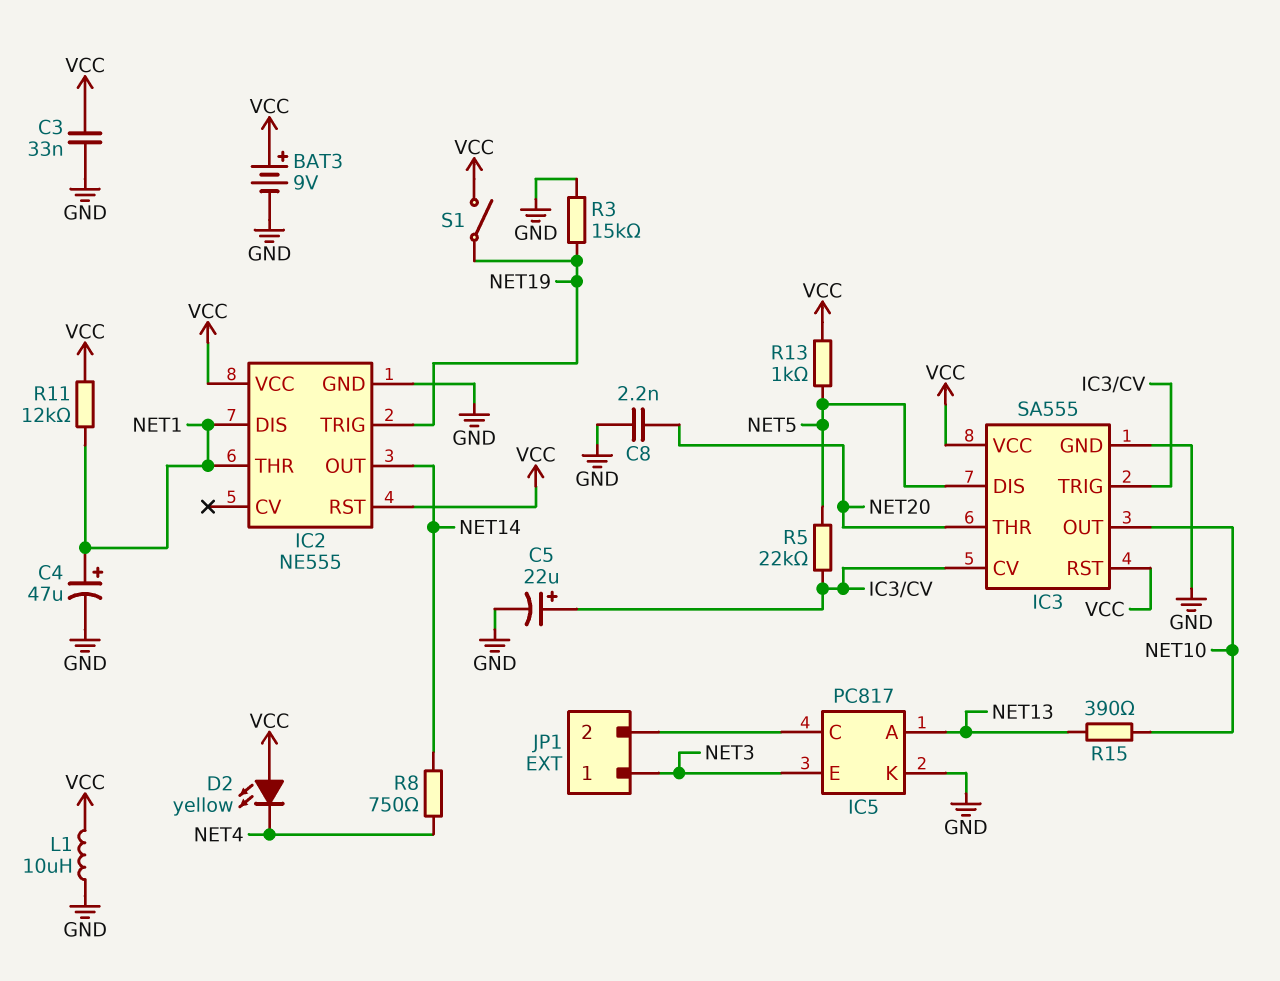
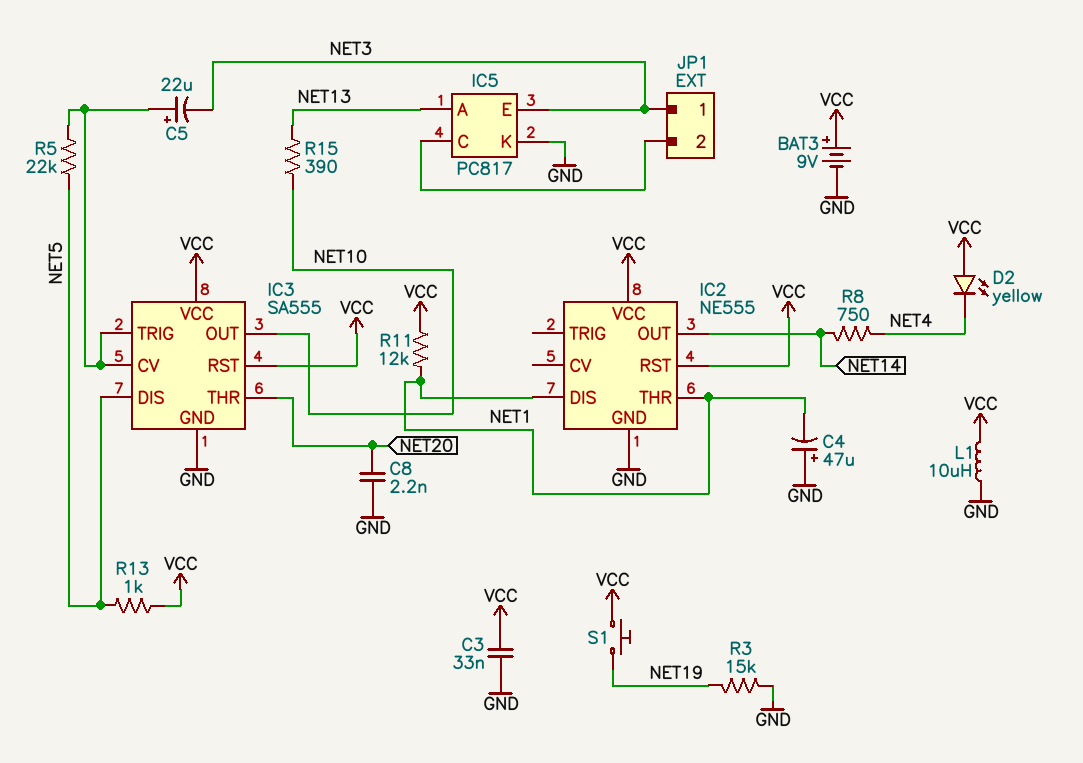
C4: 47uF (plus NET1, minus GND) -> 47uF (plus GND, minus NET1)
C5: 22uF (plus IC3/CV, minus GND) -> 22uF (plus IC3/CV, minus NET3)
IC2 pin TRIG: NET19 -> none
S1: switch (NET19, VCC) -> button (NET19, VCC)

